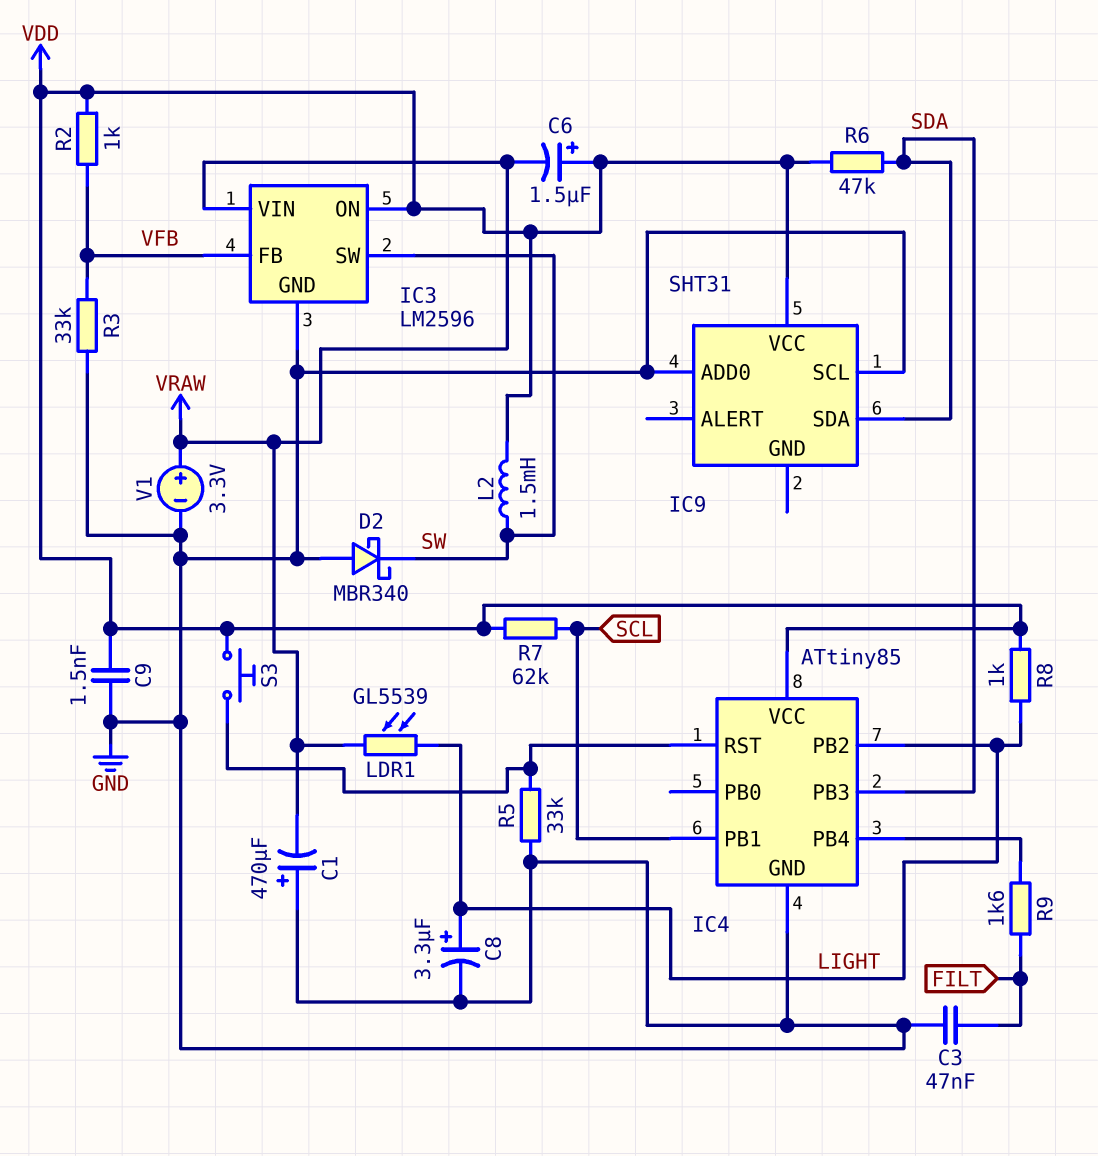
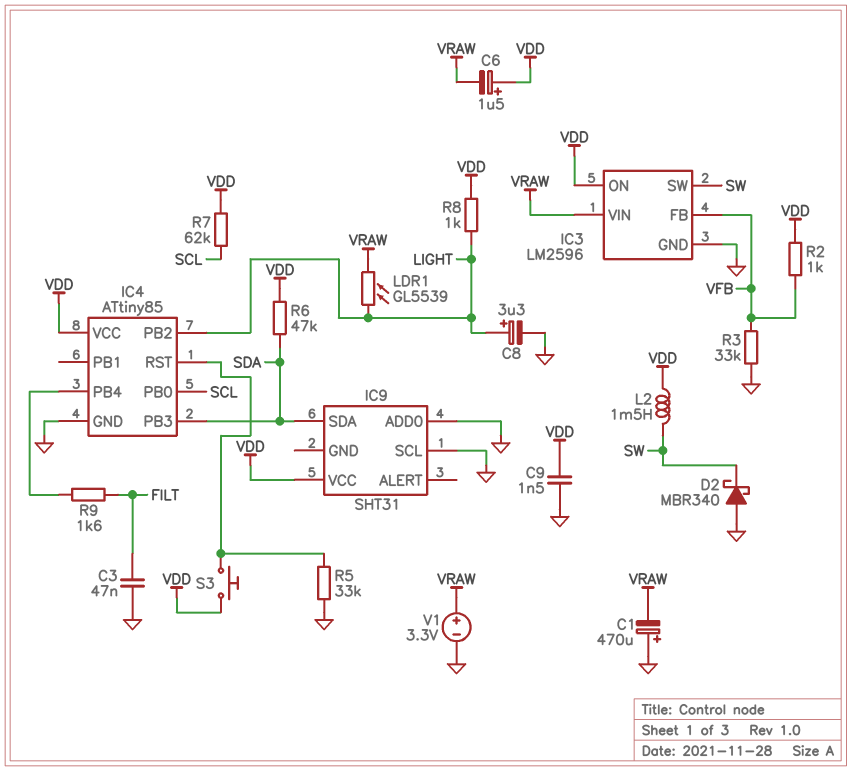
IC4 pin PB0: none -> SCL
IC4 pin PB1: SCL -> none

